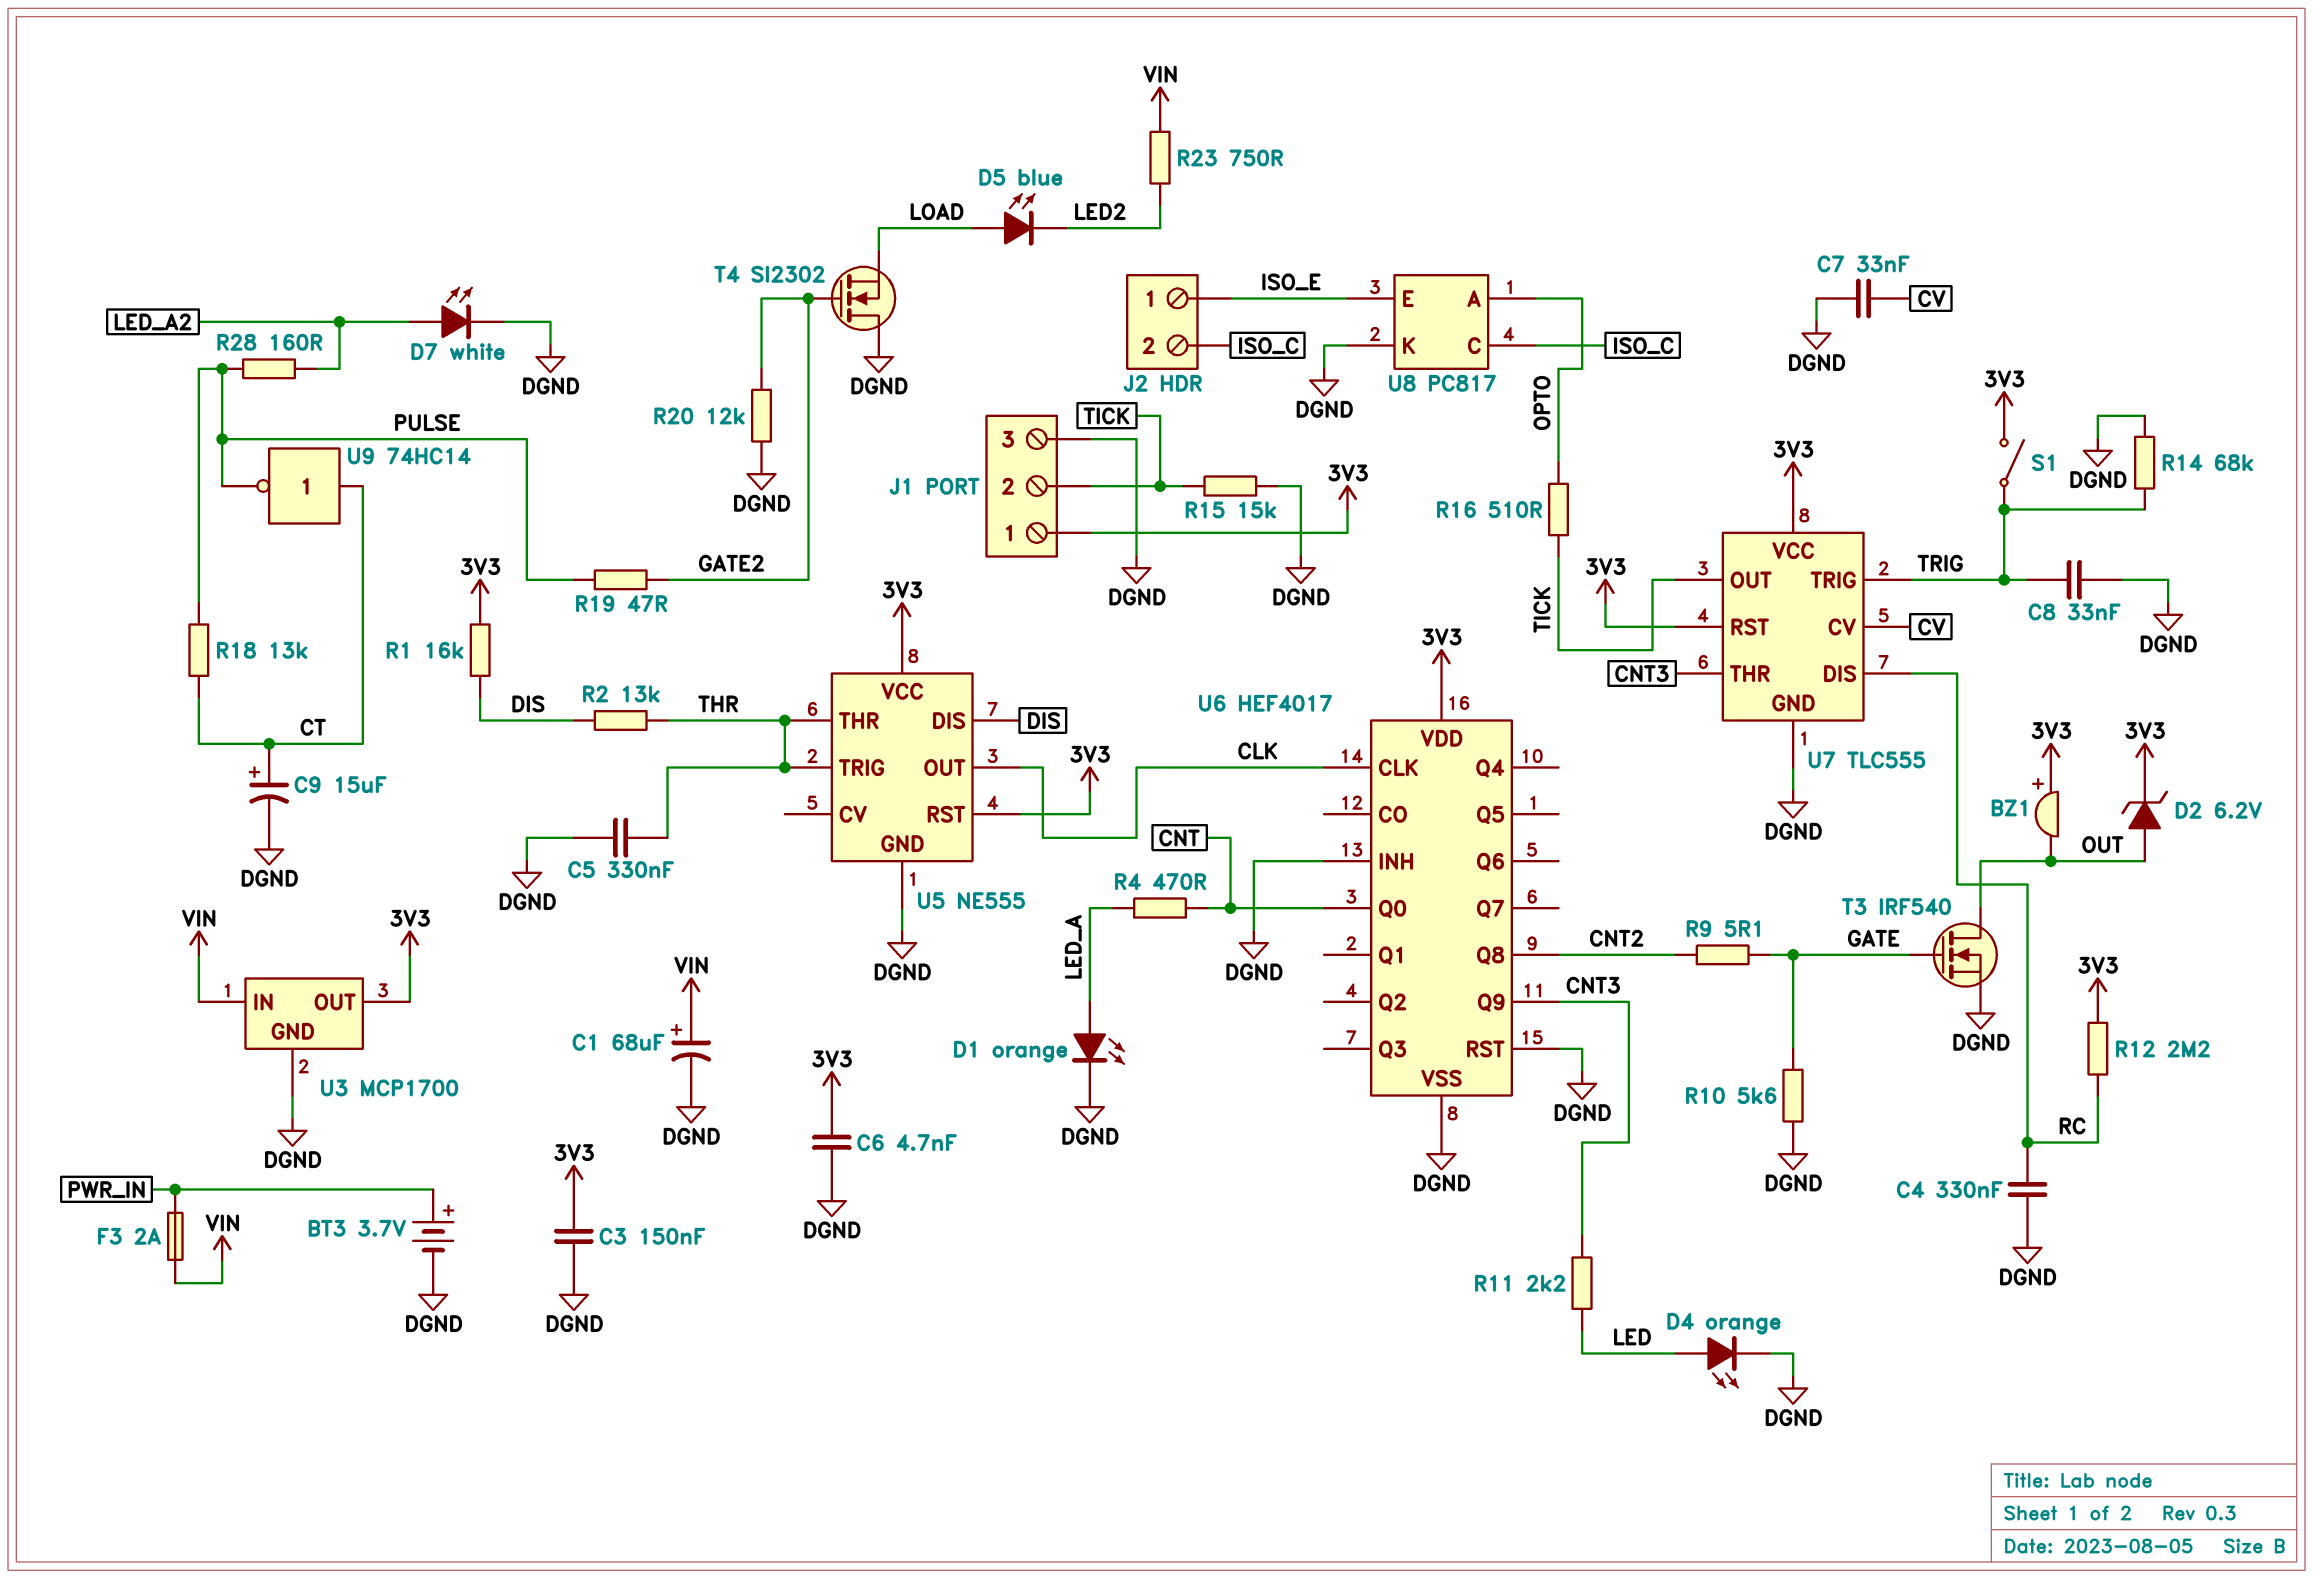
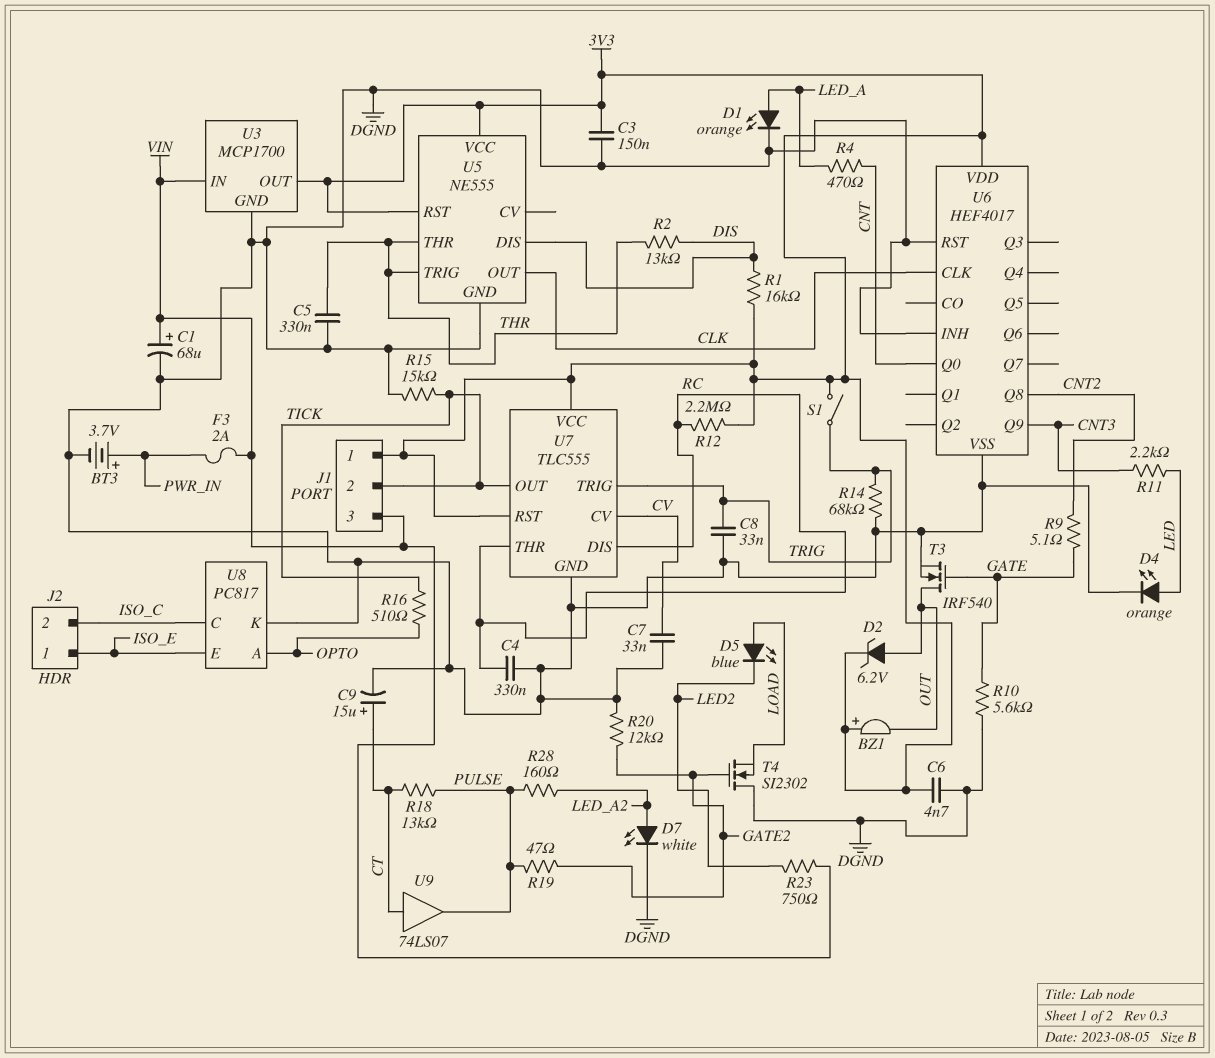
J1 pin 3: DGND -> VIN
U7 pin THR: CNT3 -> RC
U9: NOT 74HC14 (in CT, out PULSE) -> buffer 74LS07 (in CT, out PULSE)

